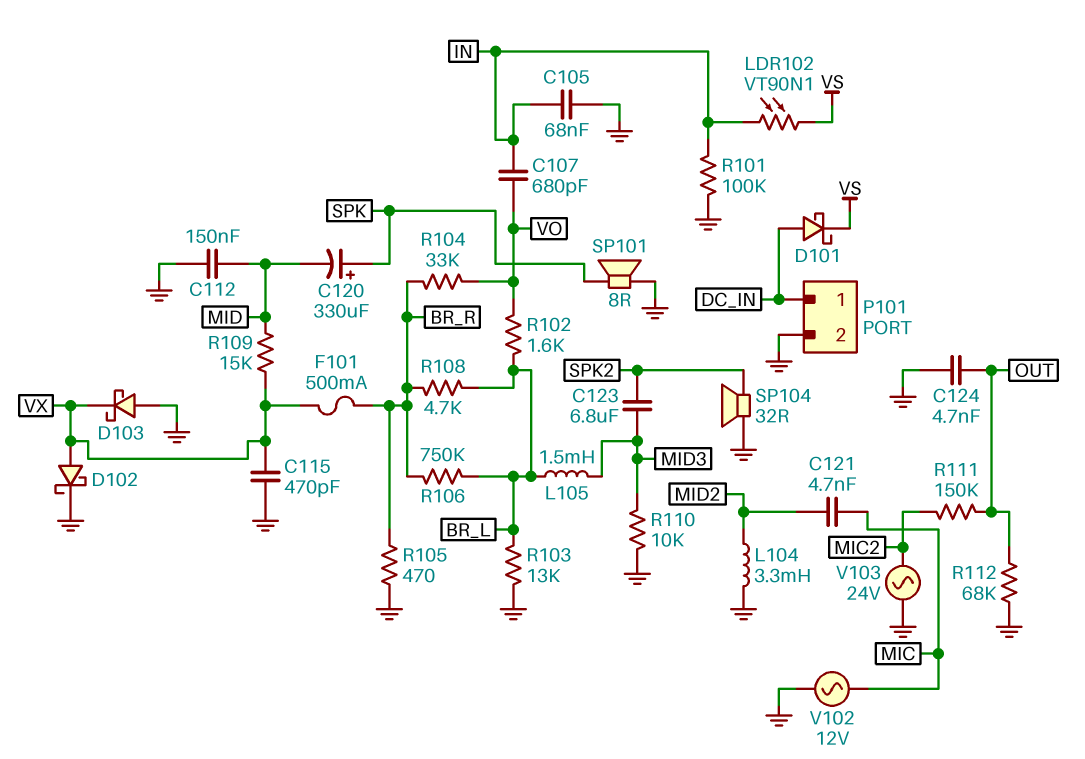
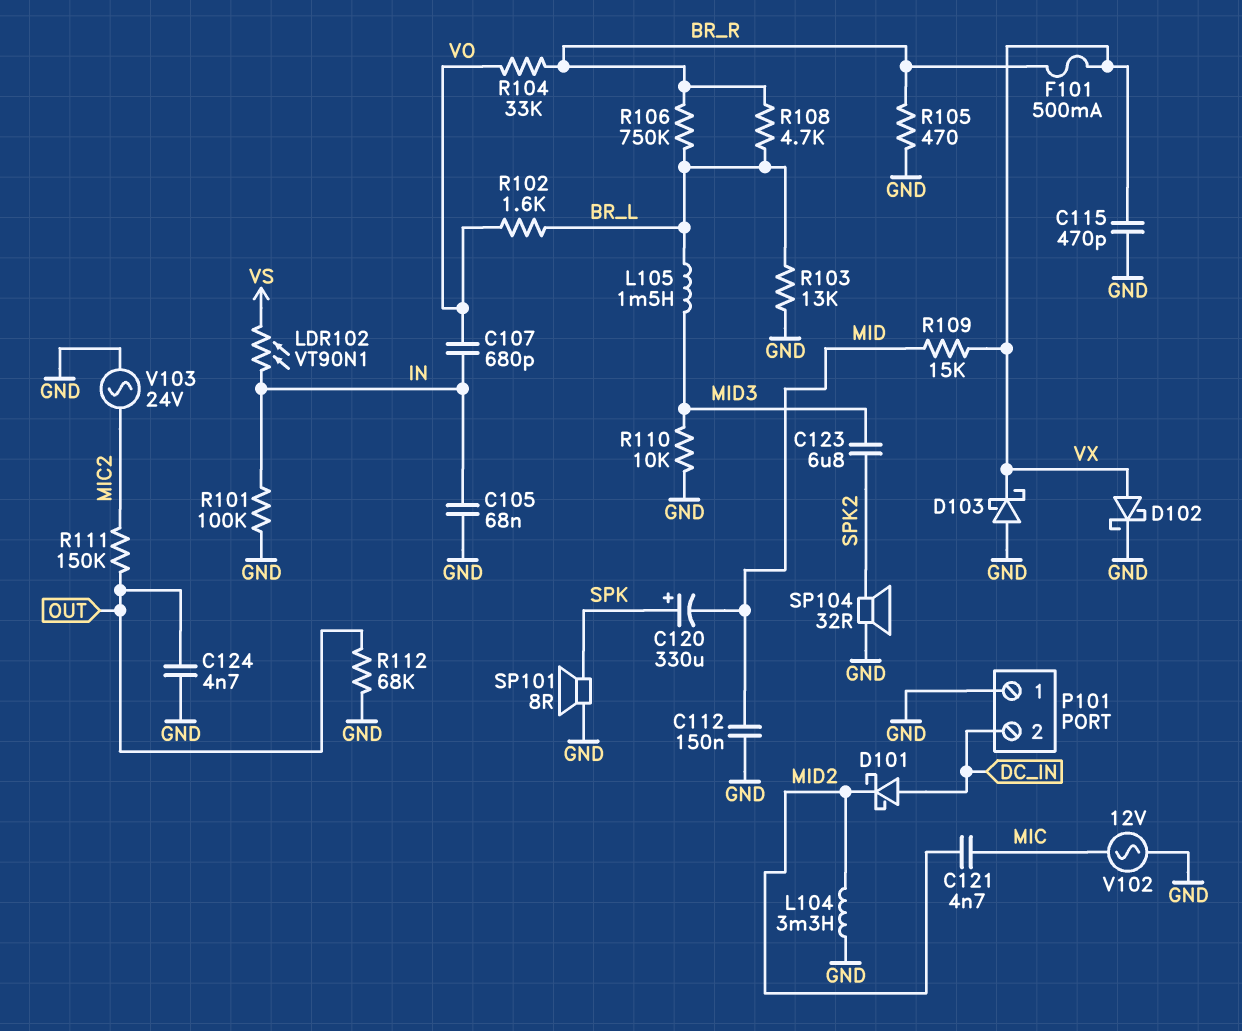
D101: schottky (A DC_IN, K VS) -> schottky (A DC_IN, K MID2)
P101 pin 1: DC_IN -> GND
P101 pin 2: GND -> DC_IN

